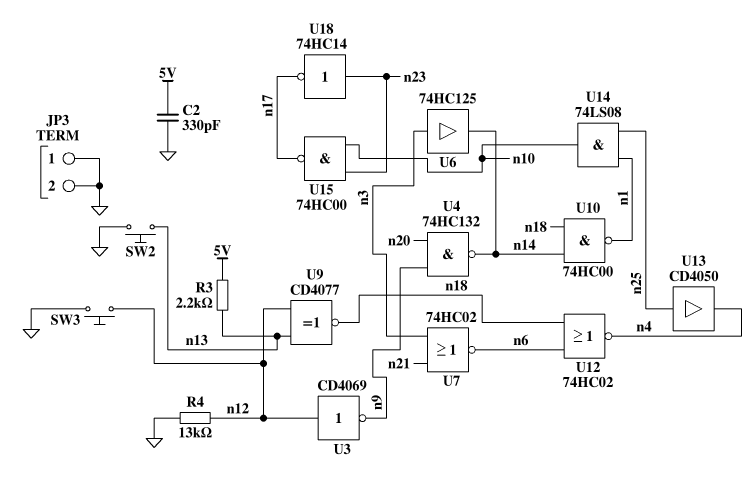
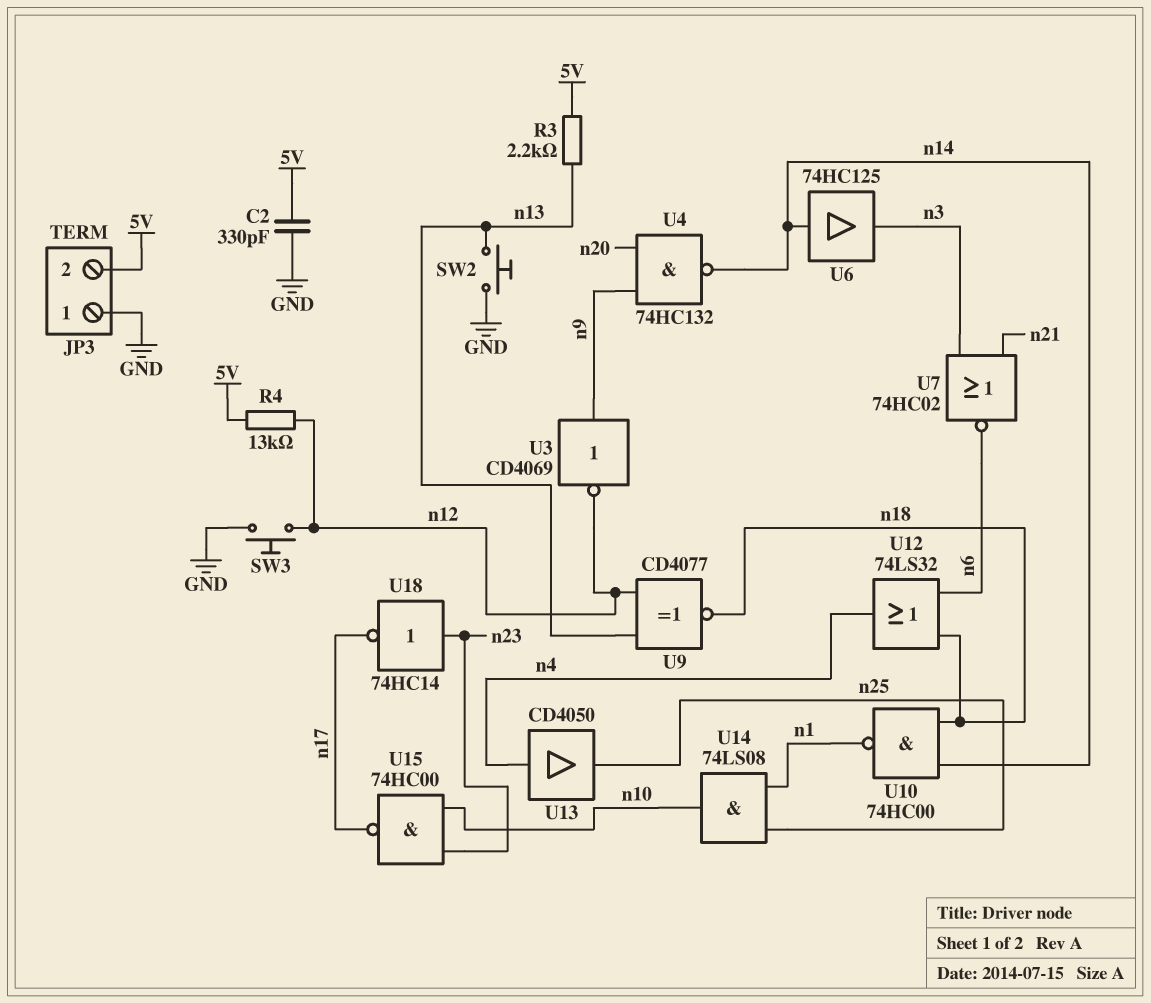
JP3 pin 2: GND -> 5V
R4: 13k (GND, n12) -> 13k (5V, n12)
U3: NOT CD4069 (in n12, out n9) -> NOT CD4069 (in n9, out n12)
U6: buffer 74HC125 (in n3, out n14) -> buffer 74HC125 (in n14, out n3)
U12: NOR 74HC02 (in n6, in n18, out n4) -> OR 74LS32 (in n6, in n18, out n4)
U13: buffer CD4050 (in n25, out n4) -> buffer CD4050 (in n4, out n25)

